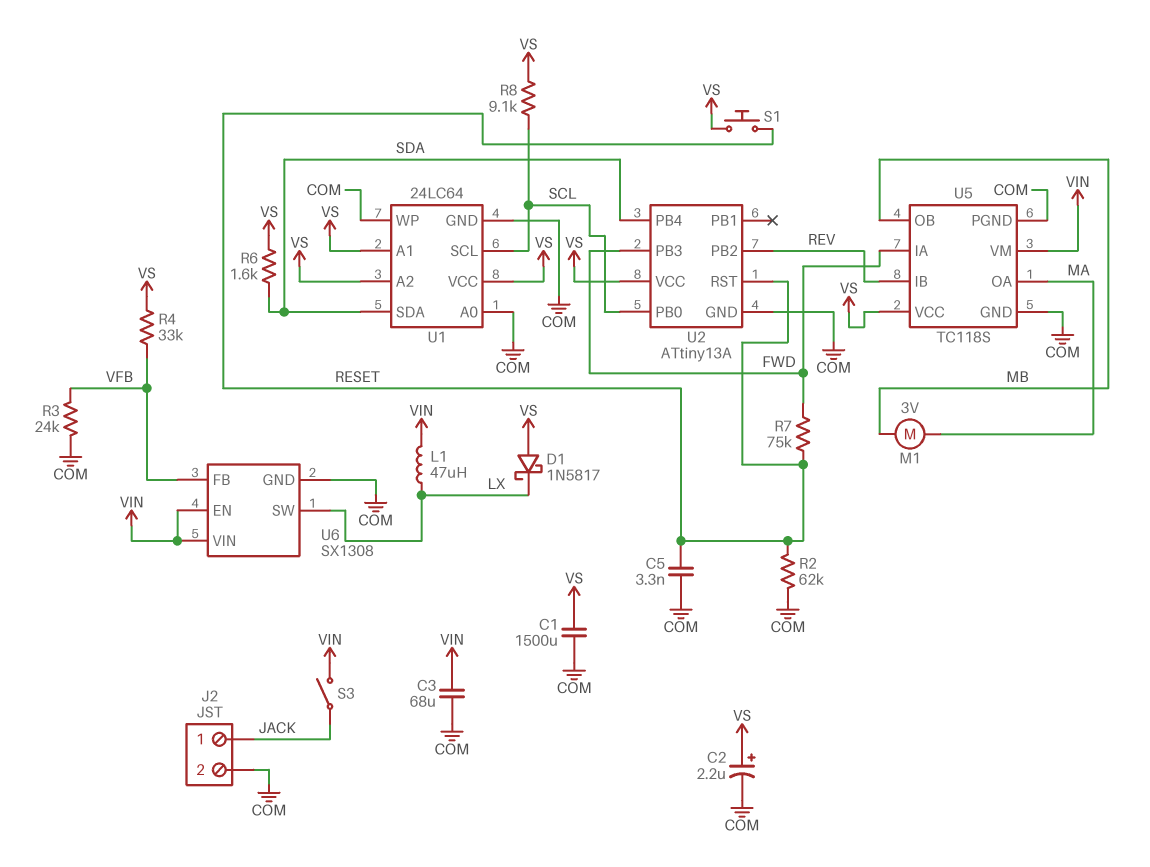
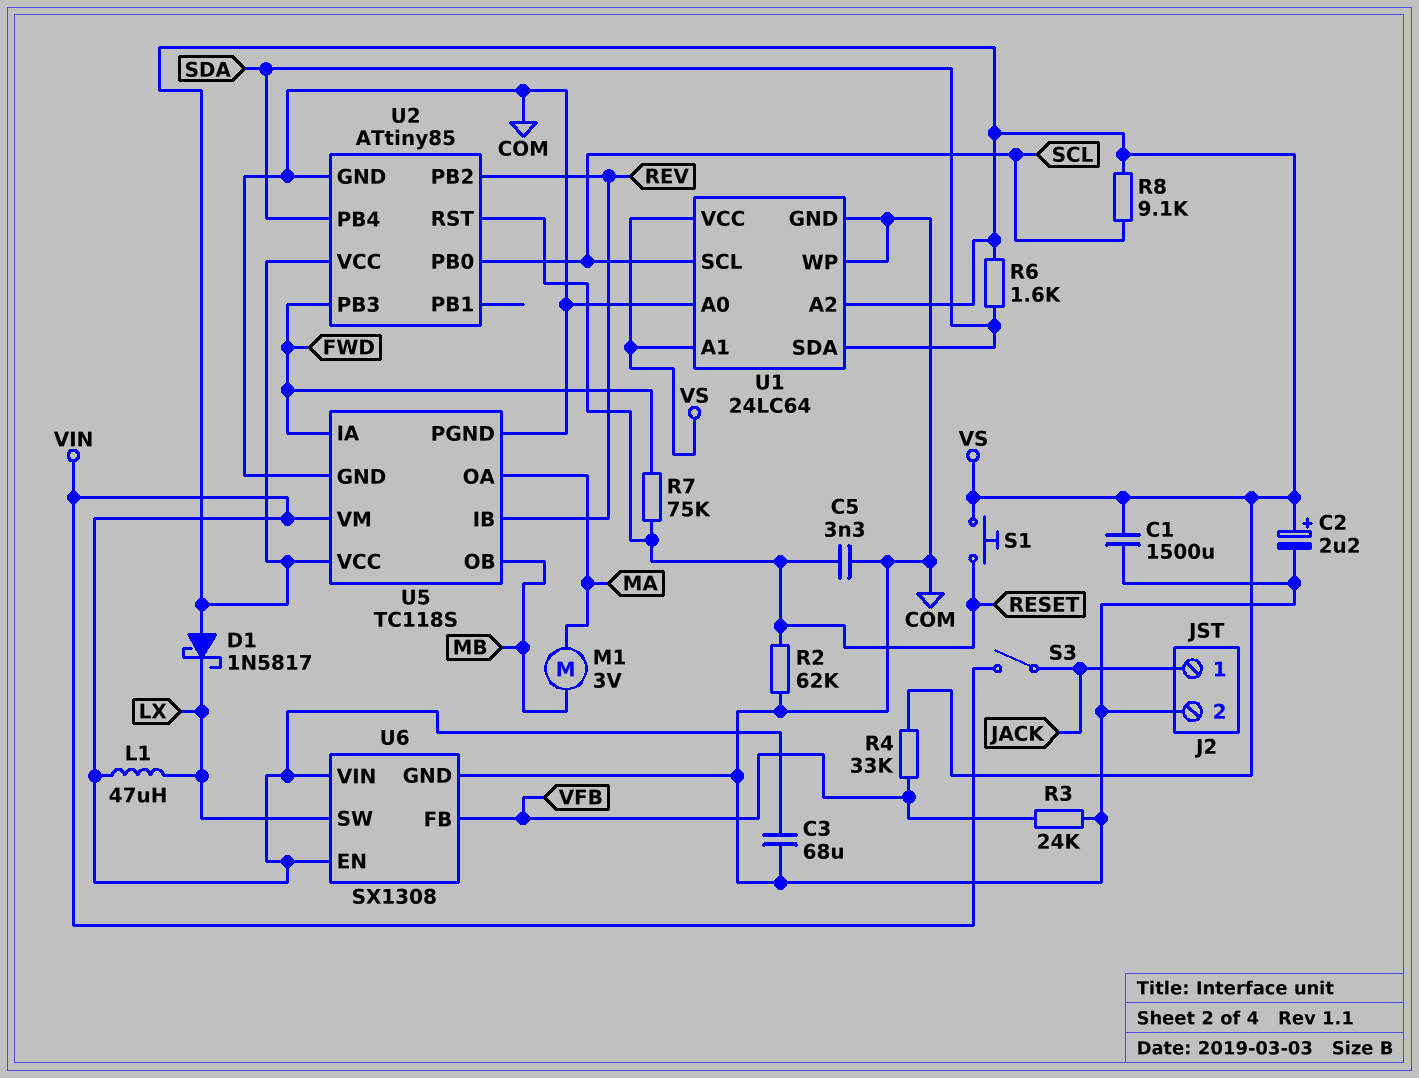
U2: ATtiny13A -> ATtiny85

